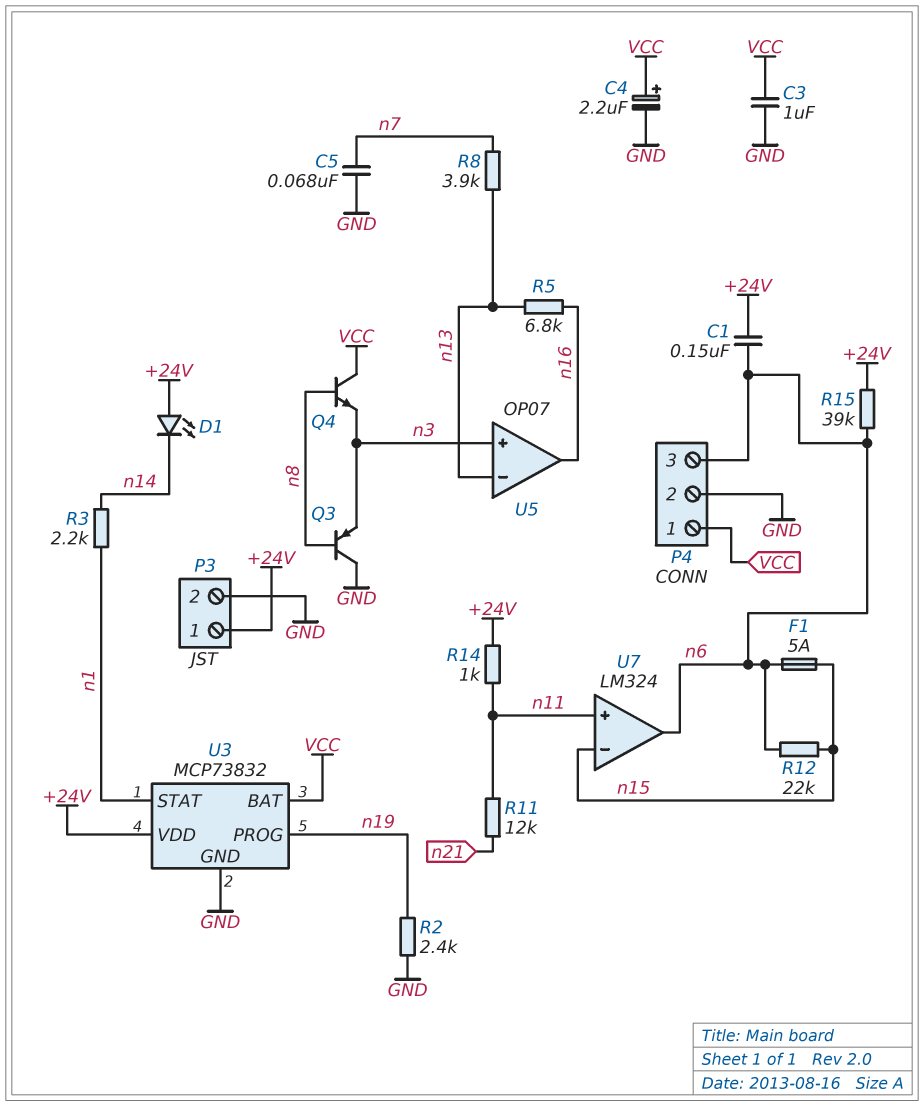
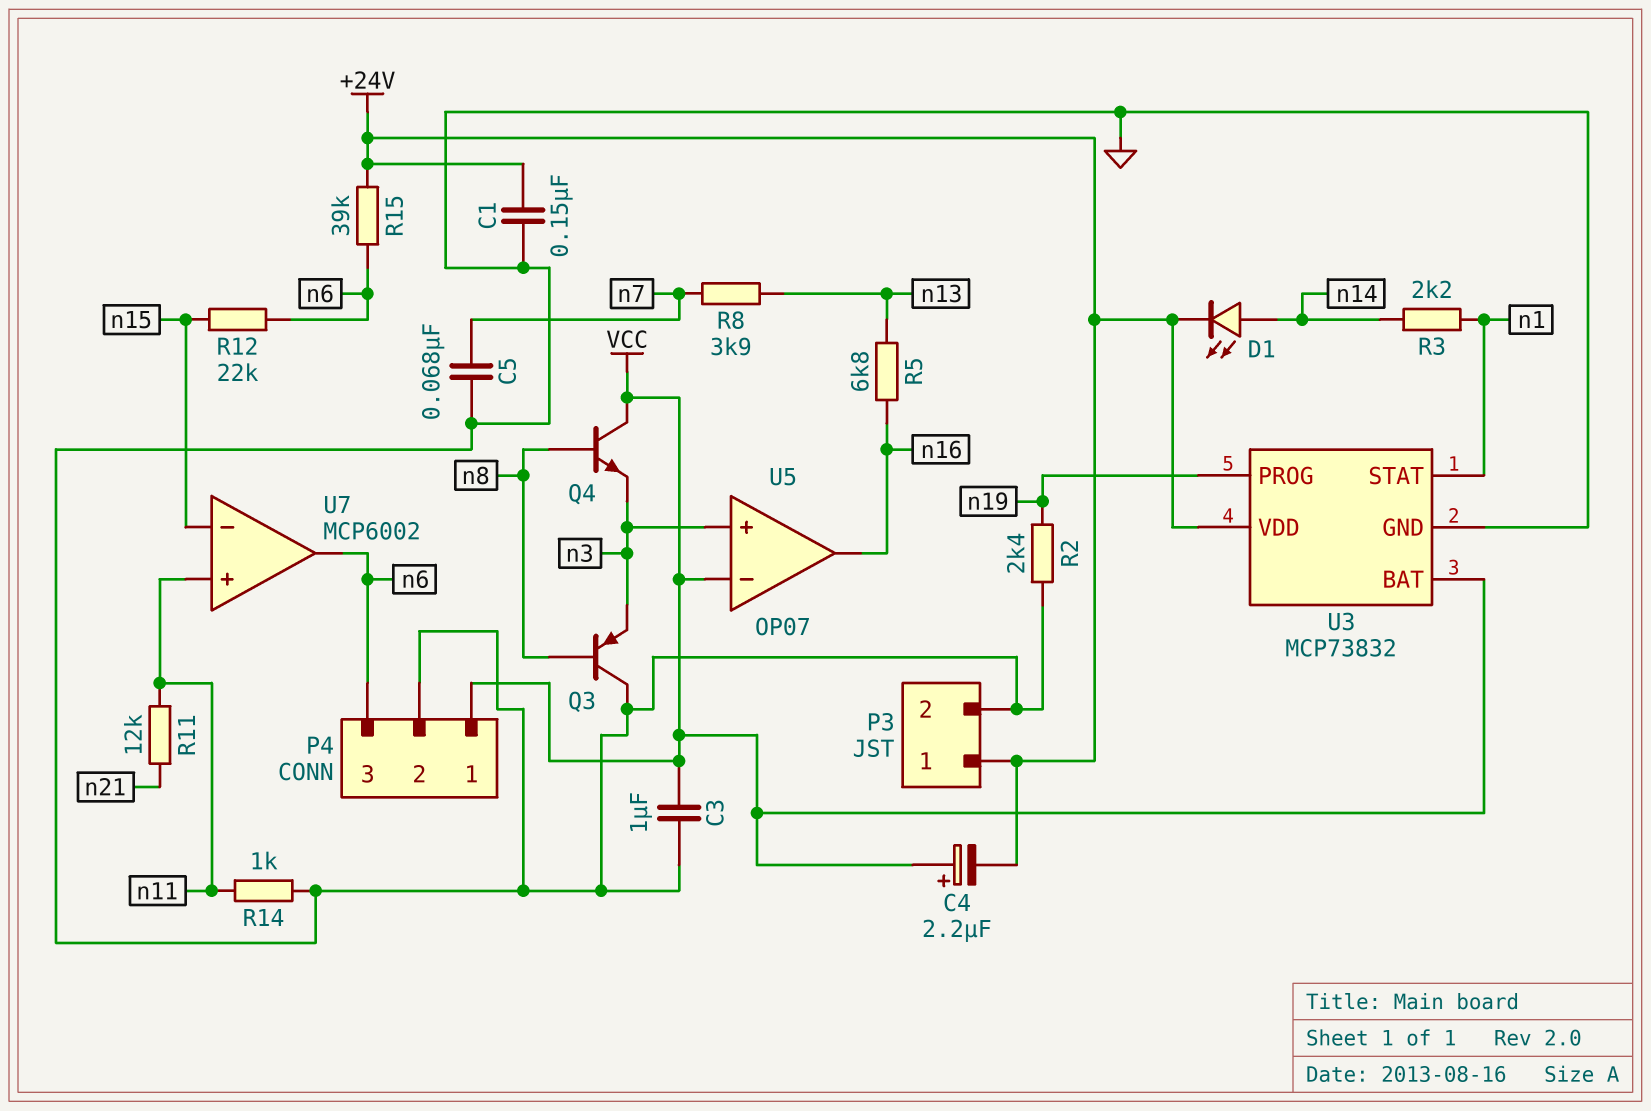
C1: 150nF (+24V, n6) -> 150nF (+24V, GND)
C4: 2.2uF (plus VCC, minus GND) -> 2.2uF (plus VCC, minus +24V)
D1: LED (A +24V, K n14) -> LED (A n14, K +24V)
F1: 5A (n6, n15) -> none
R14: 1k (+24V, n11) -> 1k (GND, n11)
U5 pin in-: n13 -> VCC
U7: LM324 -> MCP6002

